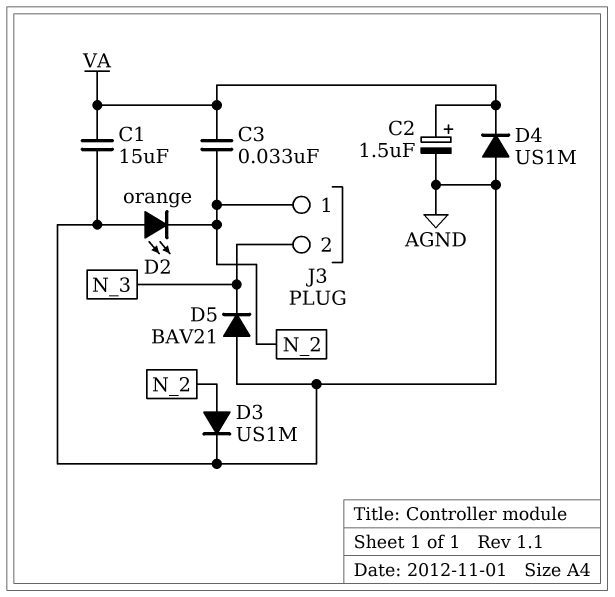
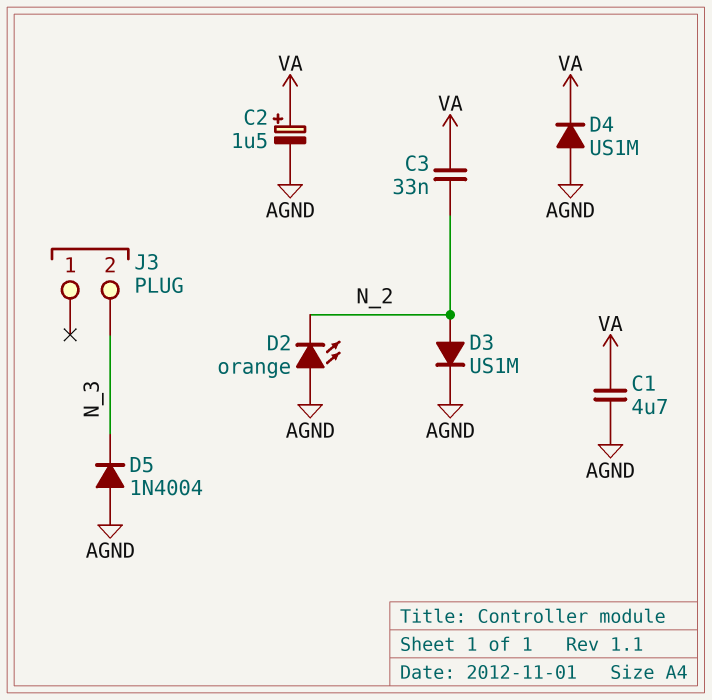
C1: 15uF (AGND, VA) -> 4.7uF (AGND, VA)
D5: diode BAV21 (A AGND, K N_3) -> diode 1N4004 (A AGND, K N_3)
J3 pin 1: N_2 -> none

